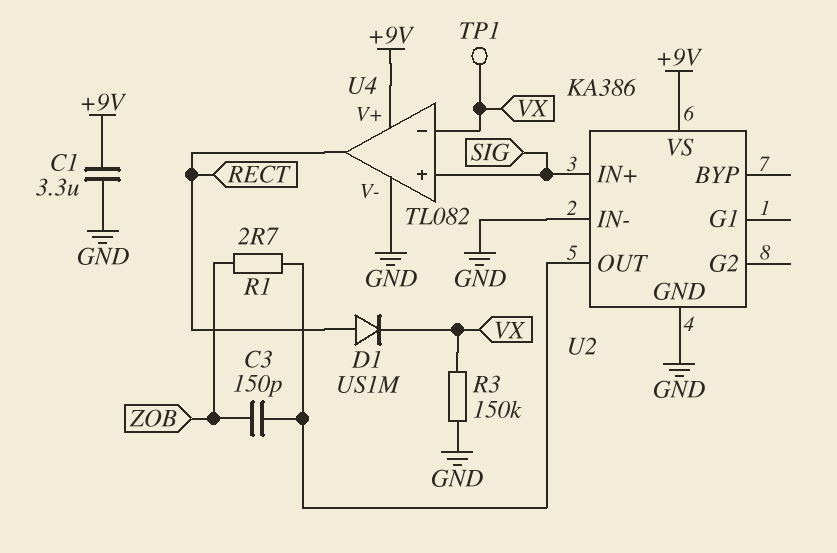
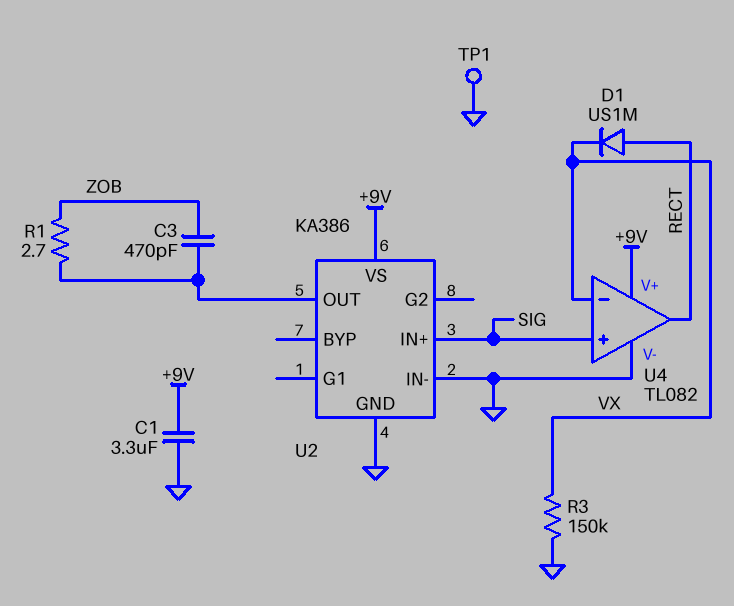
C3: 150pF (U2/OUT, ZOB) -> 470pF (U2/OUT, ZOB)
TP1: test point (VX) -> test point (GND)

